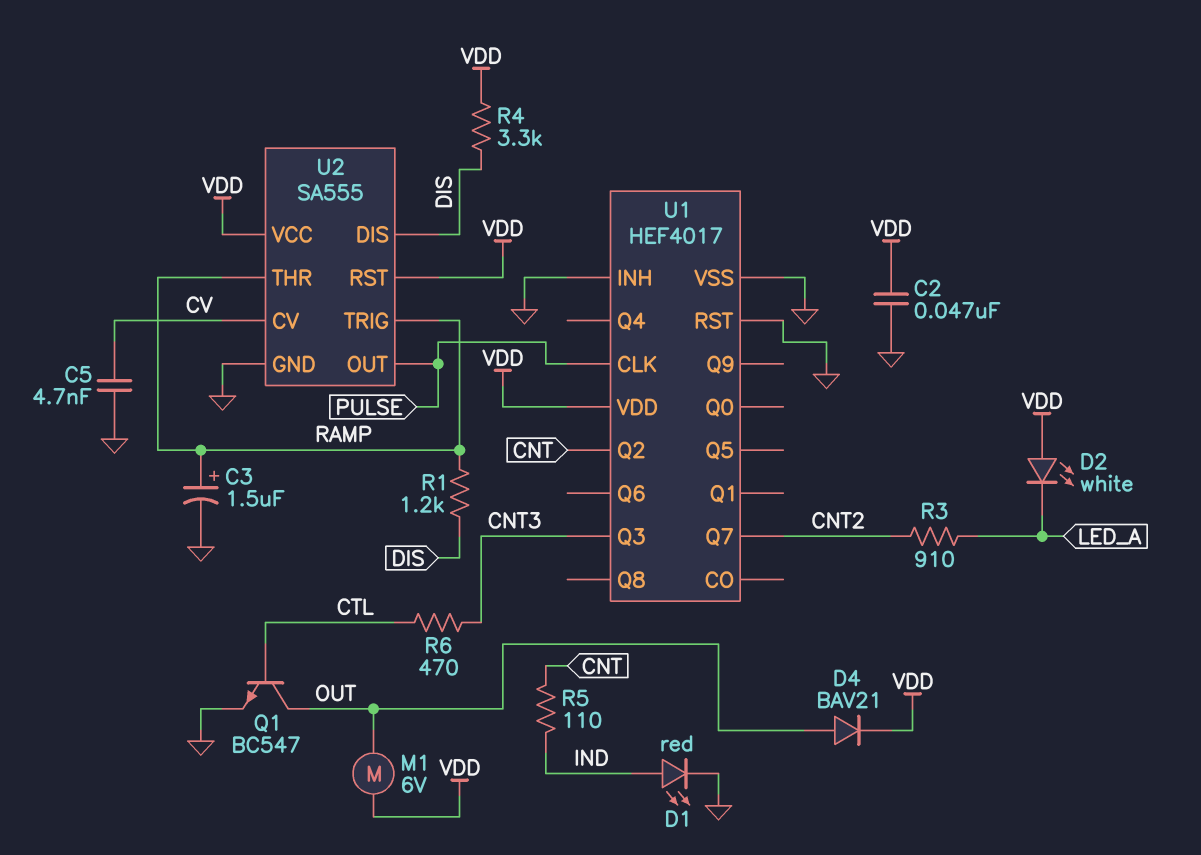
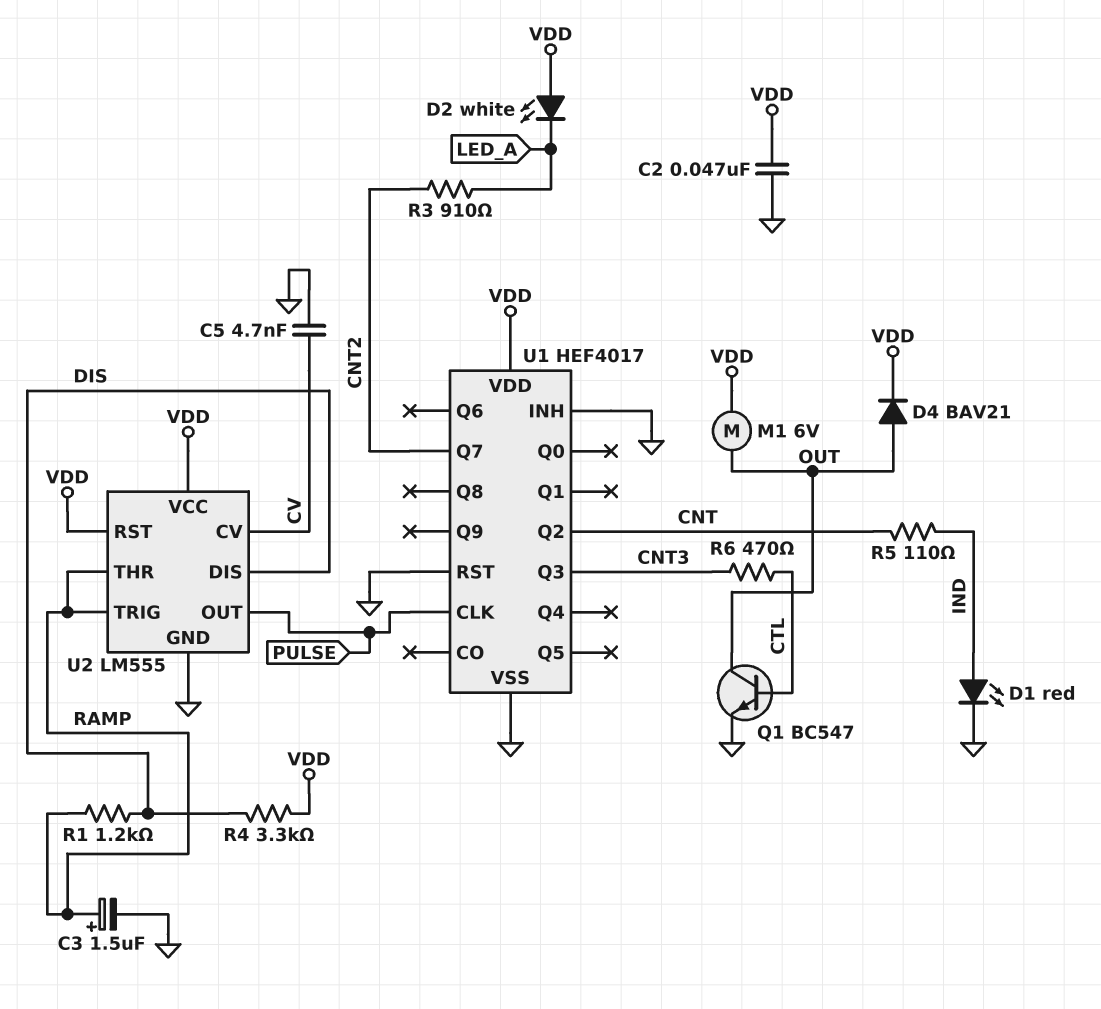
U2: SA555 -> LM555

